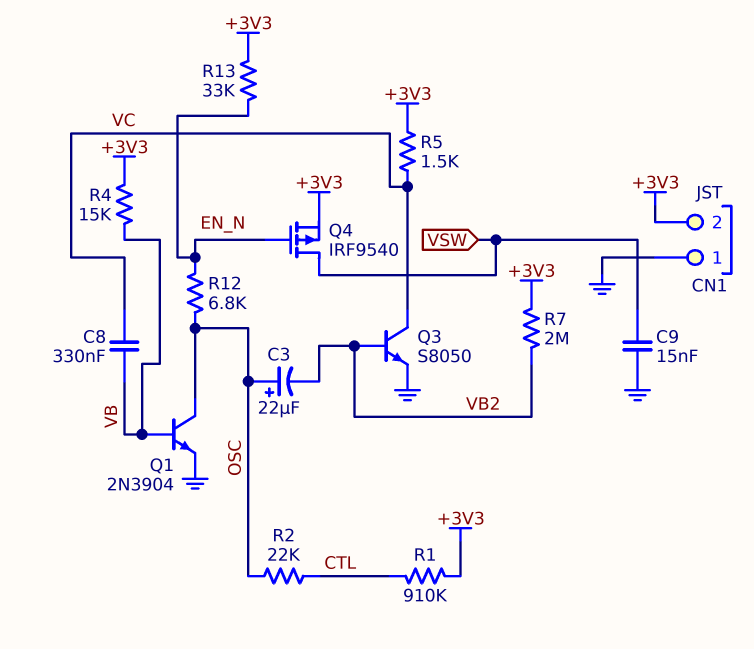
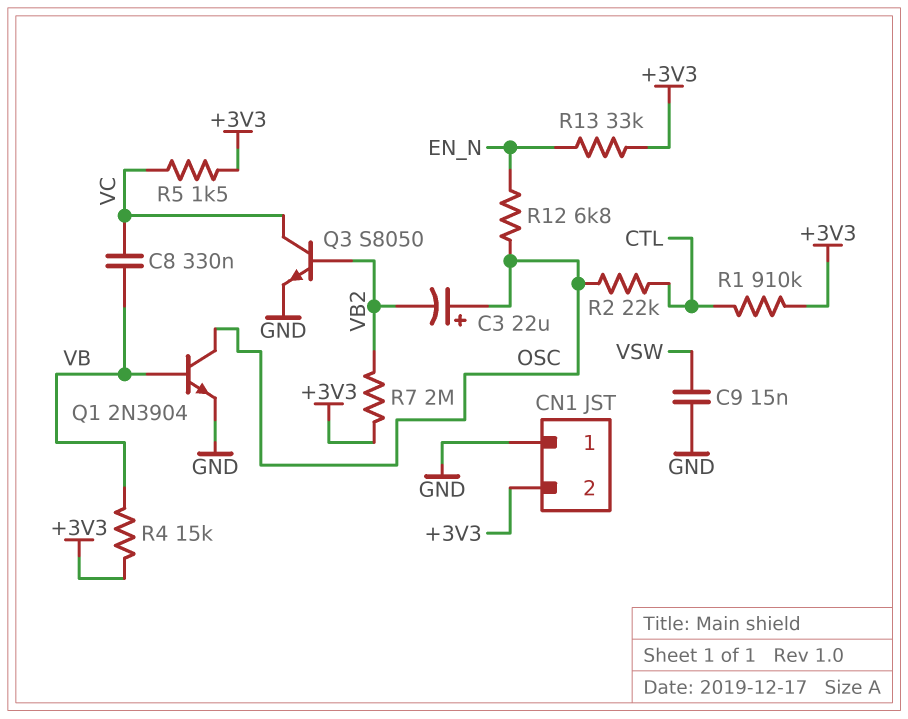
Q4: PMOS IRF9540 (G EN_N, D VSW, S +3V3) -> none

